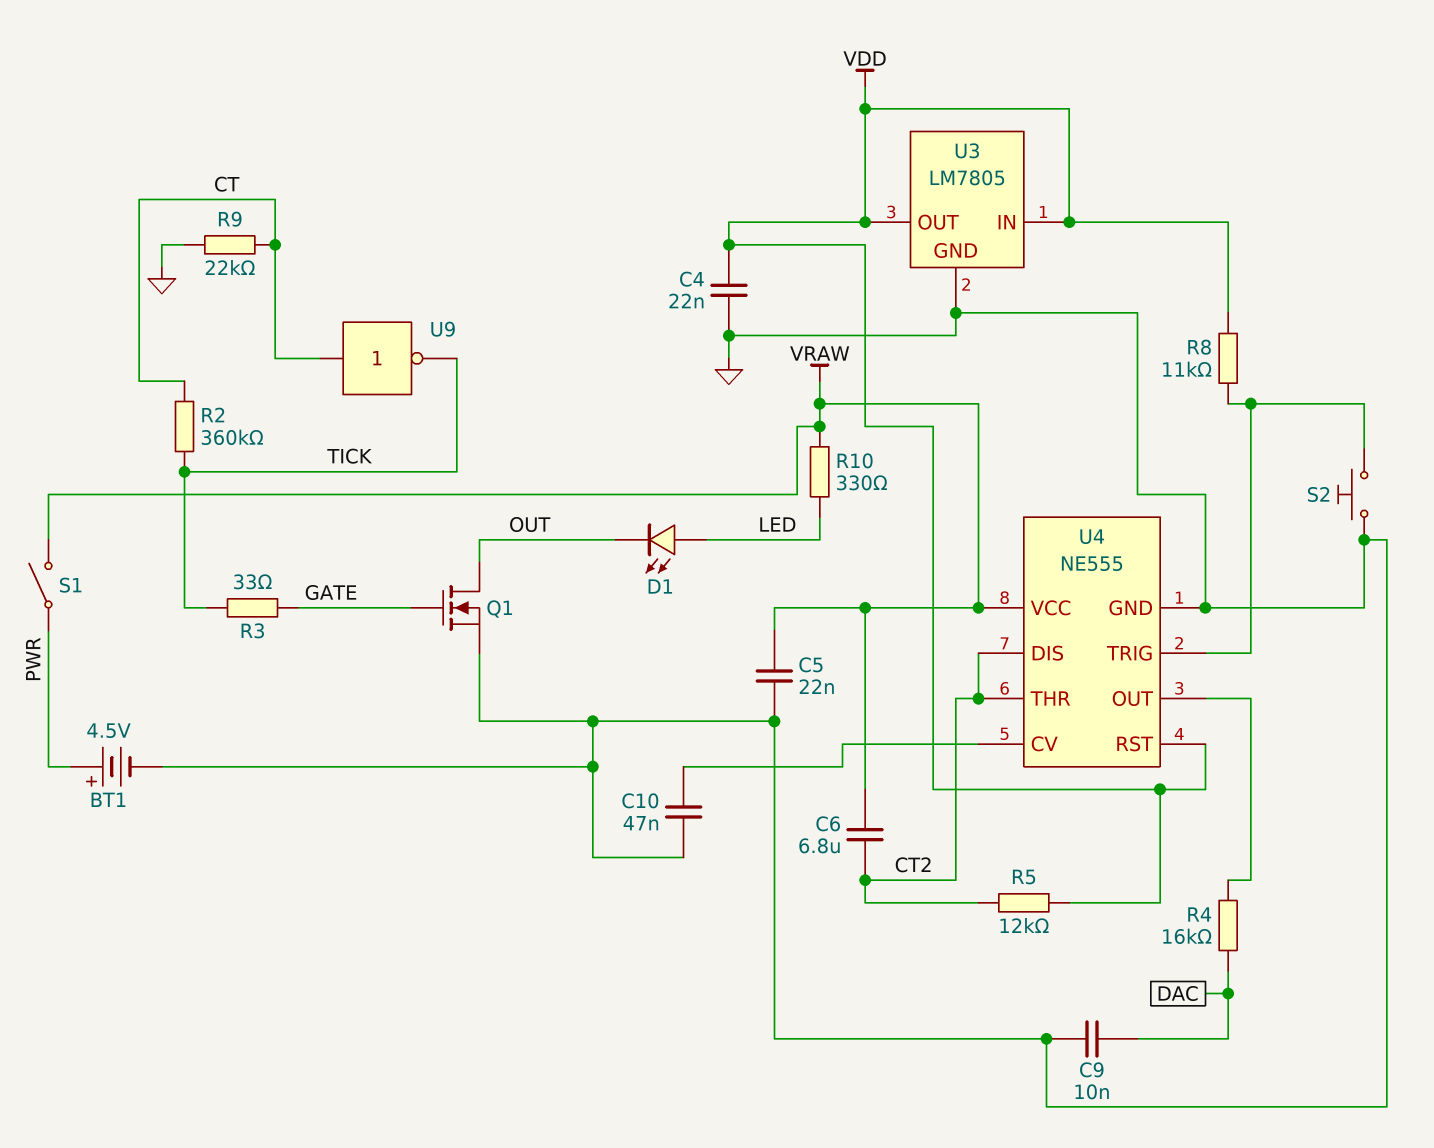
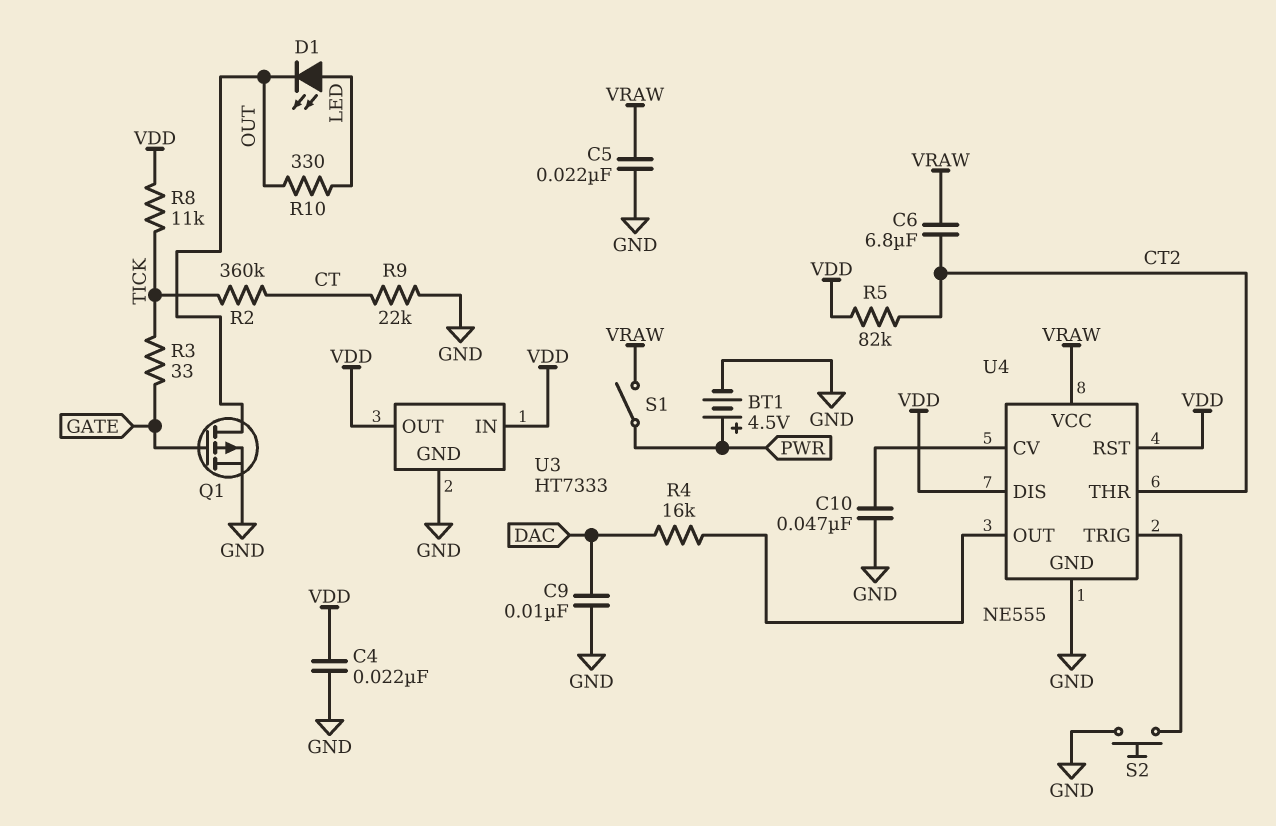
Q1: NMOS (G GATE, D OUT, S GND) -> PMOS (G GATE, D OUT, S GND)
R5: 12k (CT2, VDD) -> 82k (CT2, VDD)
R8: 11k (U4/TRIG, VDD) -> 11k (TICK, VDD)
R10: 330 (LED, VRAW) -> 330 (LED, OUT)
U3: LM7805 -> HT7333
U4 pin DIS: CT2 -> VDD
U9: NOT (in CT, out TICK) -> none

